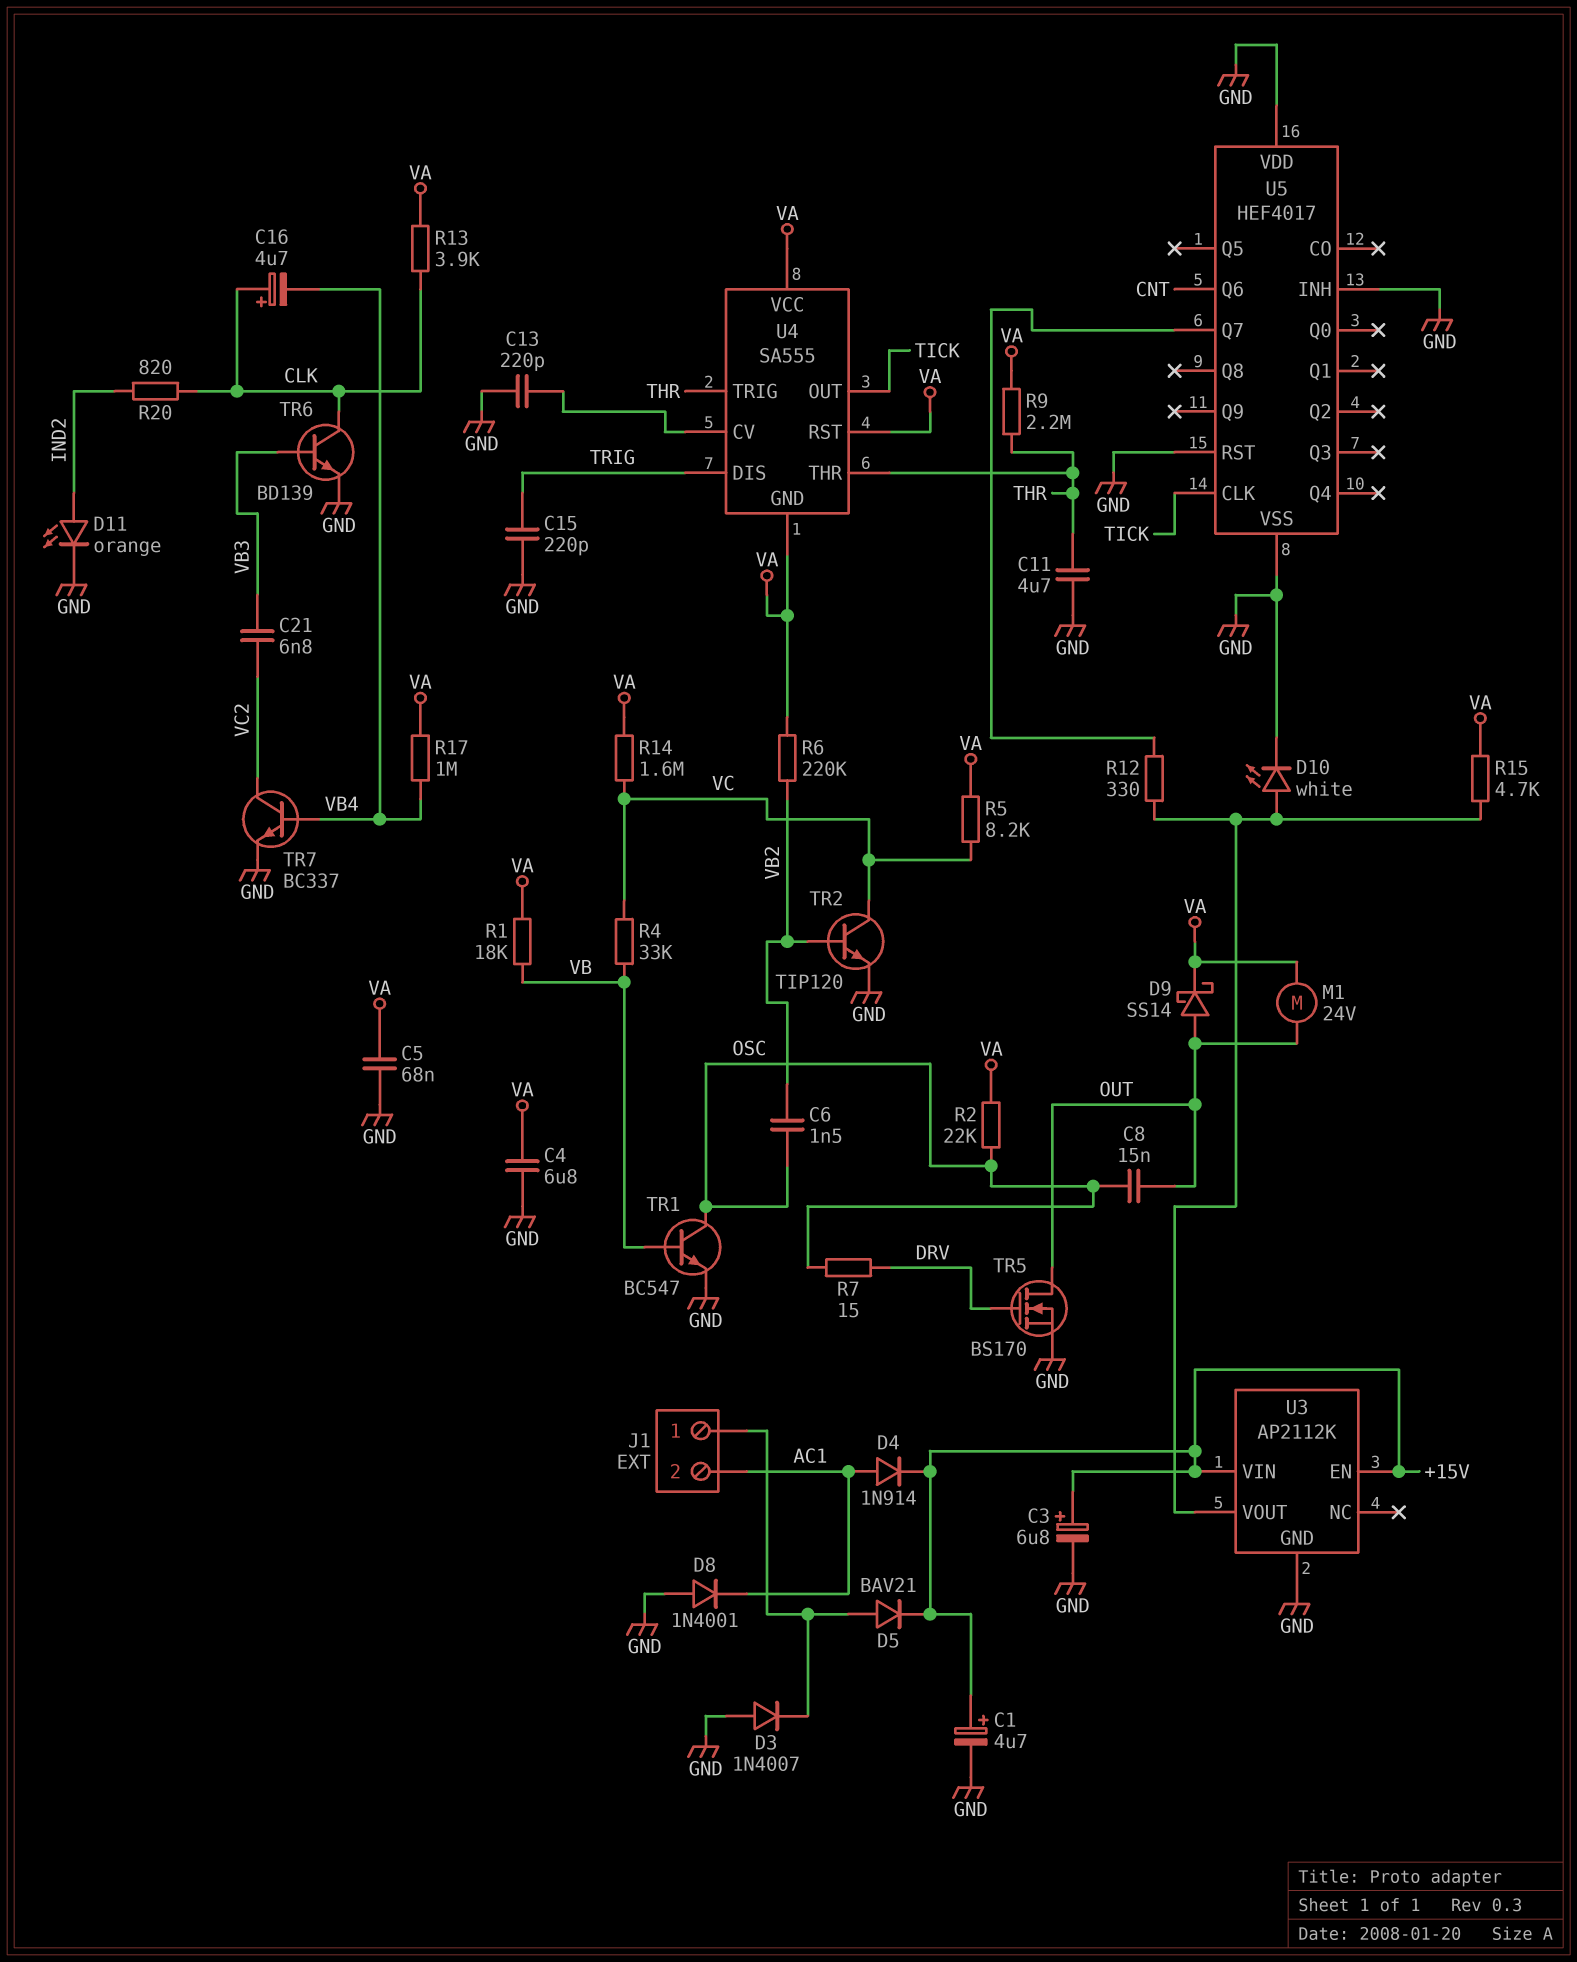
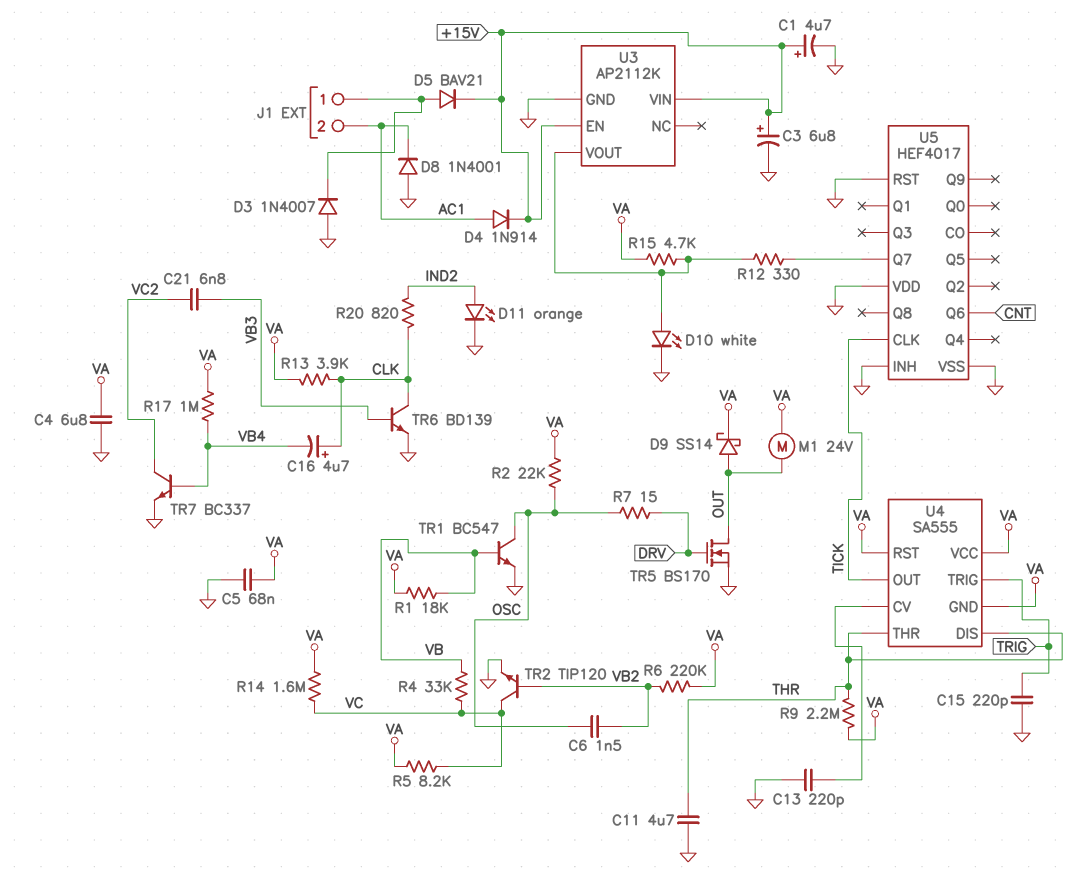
C8: 15nF (OSC, OUT) -> none
U4 pin DIS: TRIG -> THR
U4 pin TRIG: THR -> TRIG

